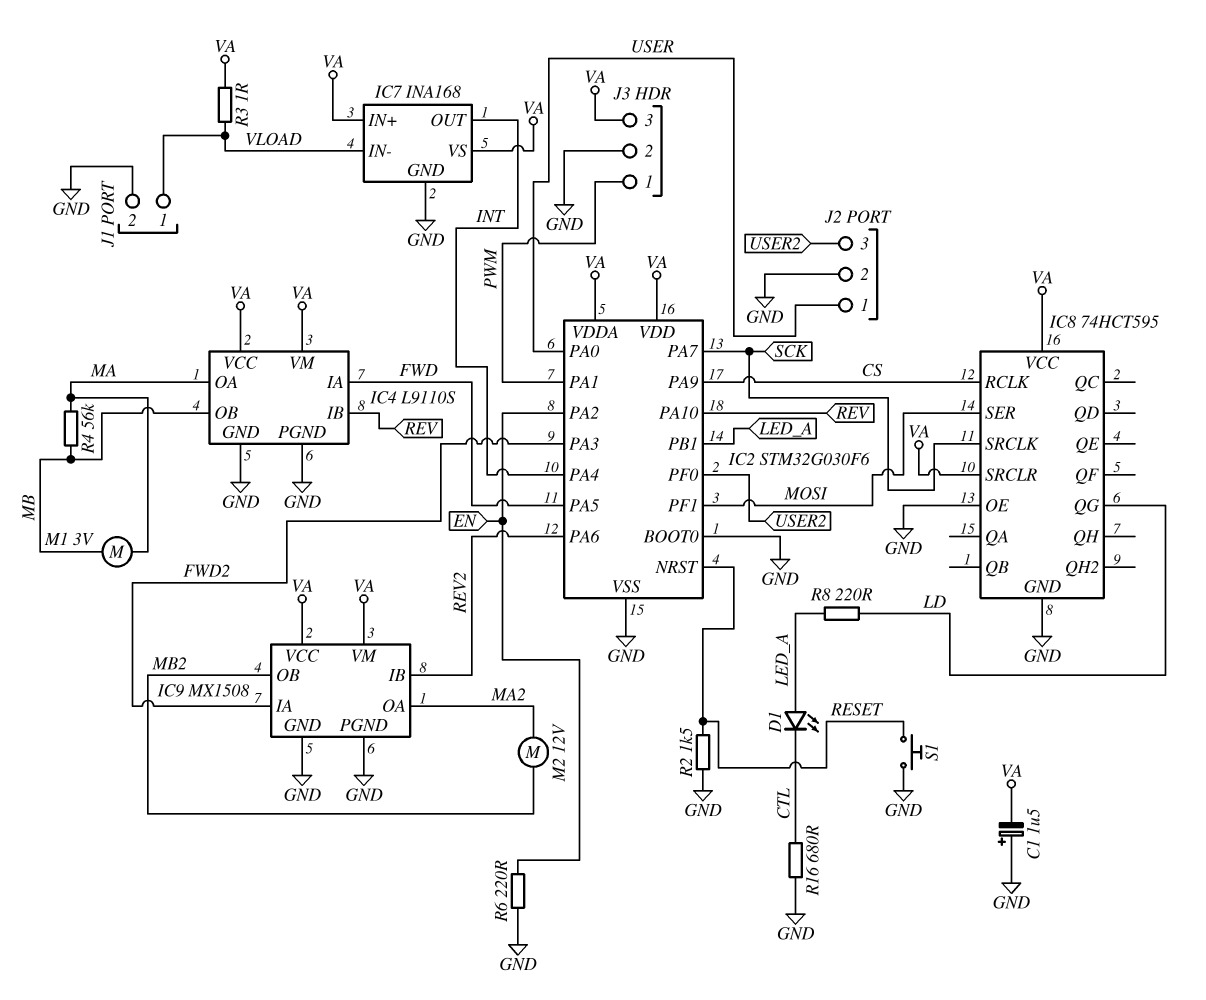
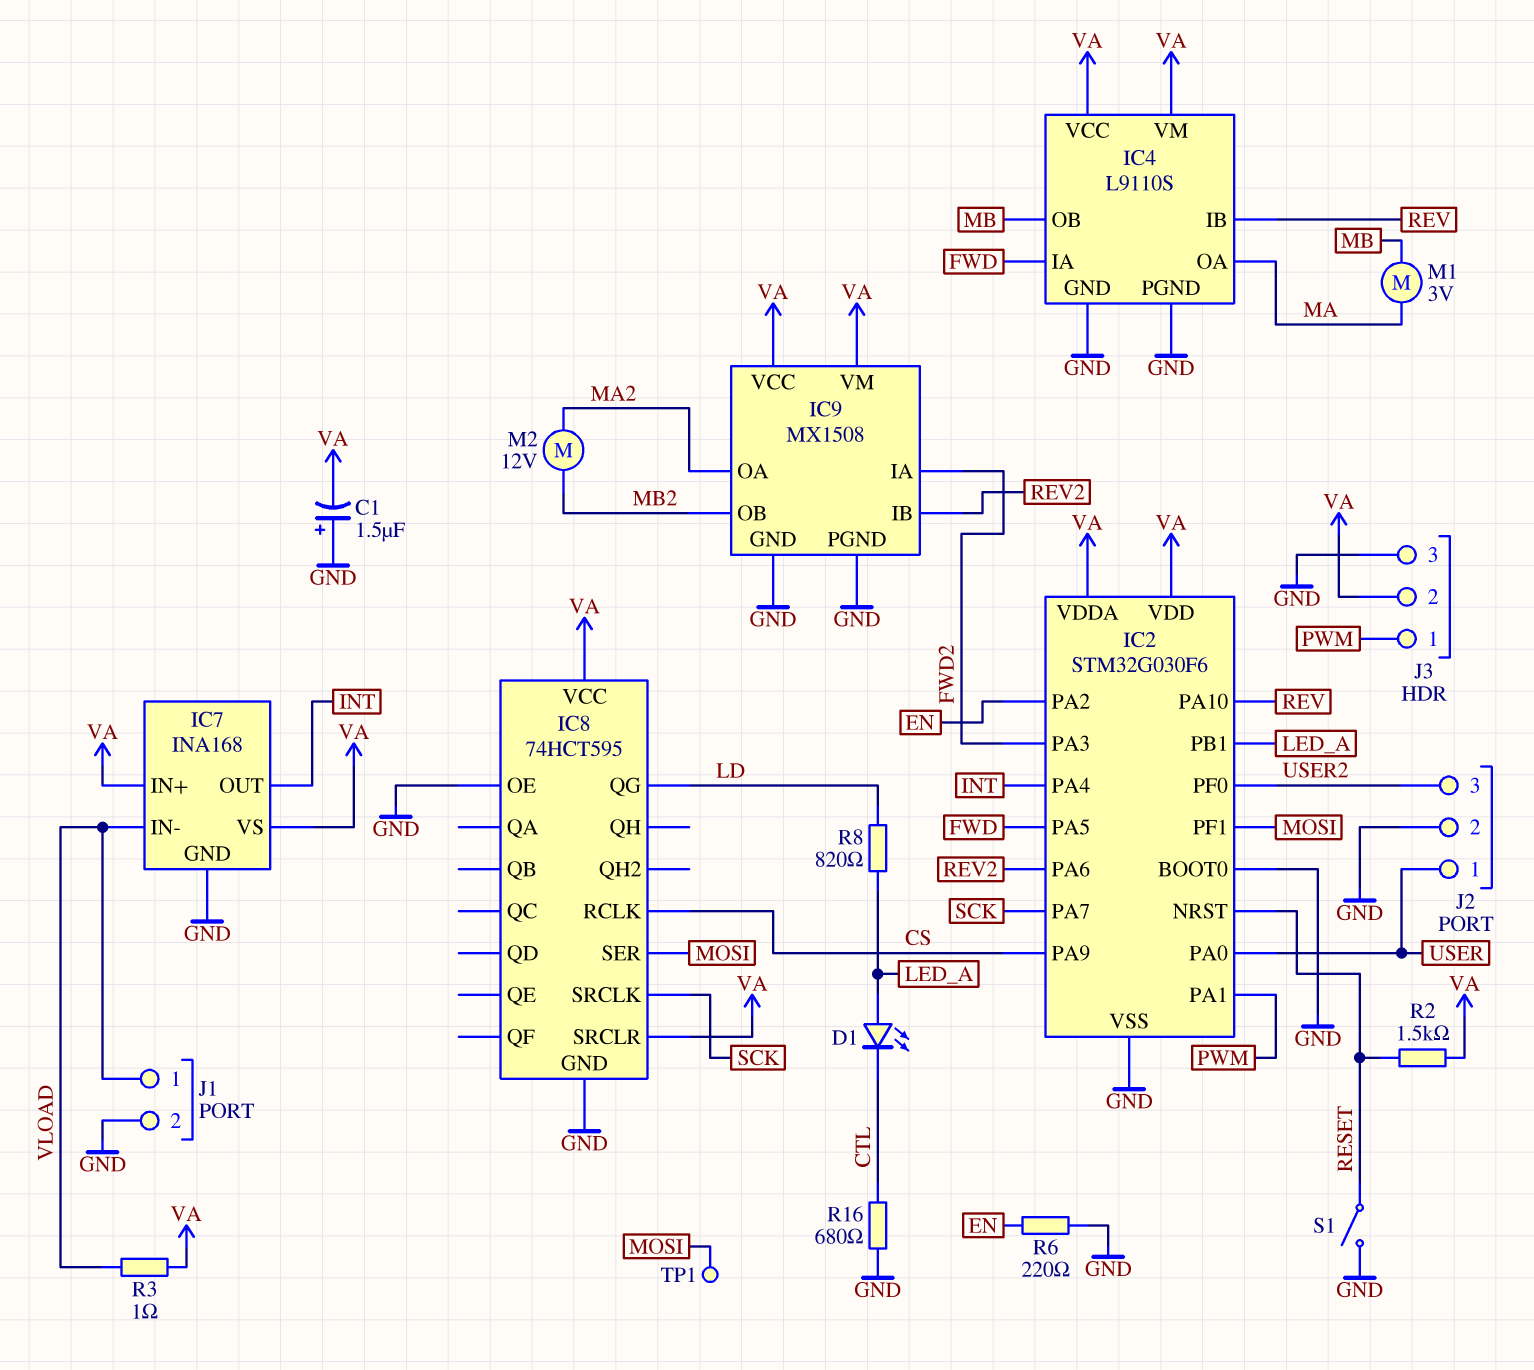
J3 pin 2: GND -> VA
J3 pin 3: VA -> GND
R2: 1.5k (GND, RESET) -> 1.5k (RESET, VA)
R4: 56k (MA, MB) -> none
R8: 220 (LD, LED_A) -> 820 (LD, LED_A)
S1: button (GND, RESET) -> switch (GND, RESET)
TP1: none -> test point (MOSI)

